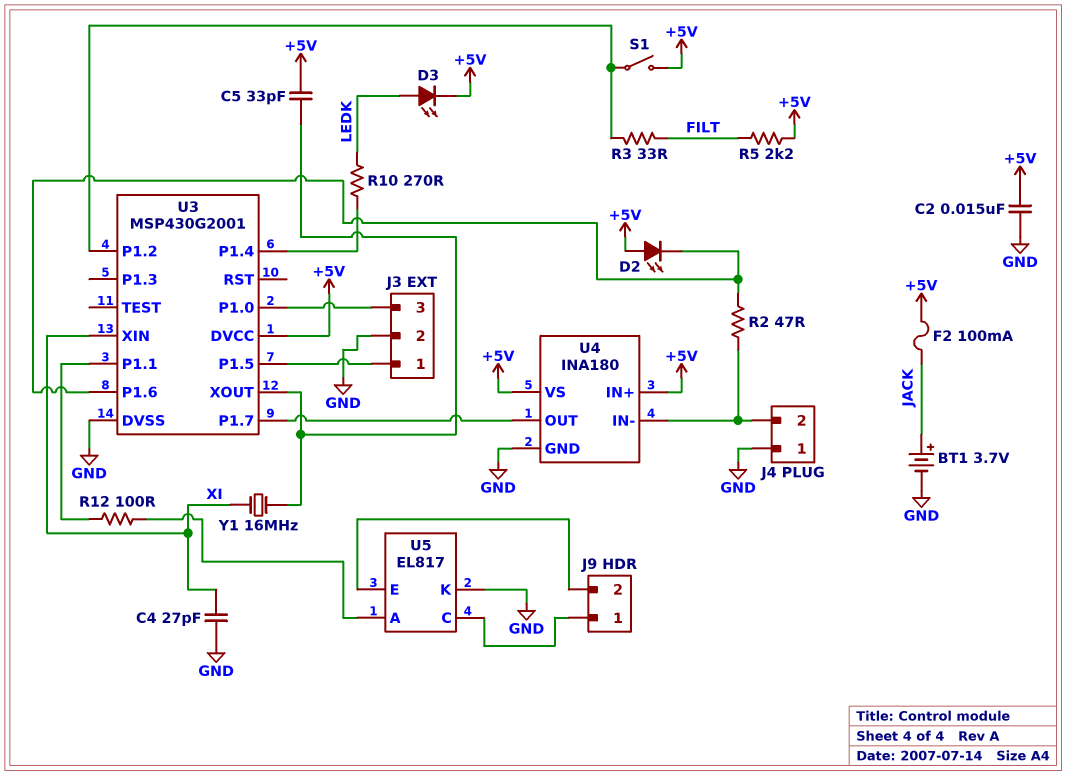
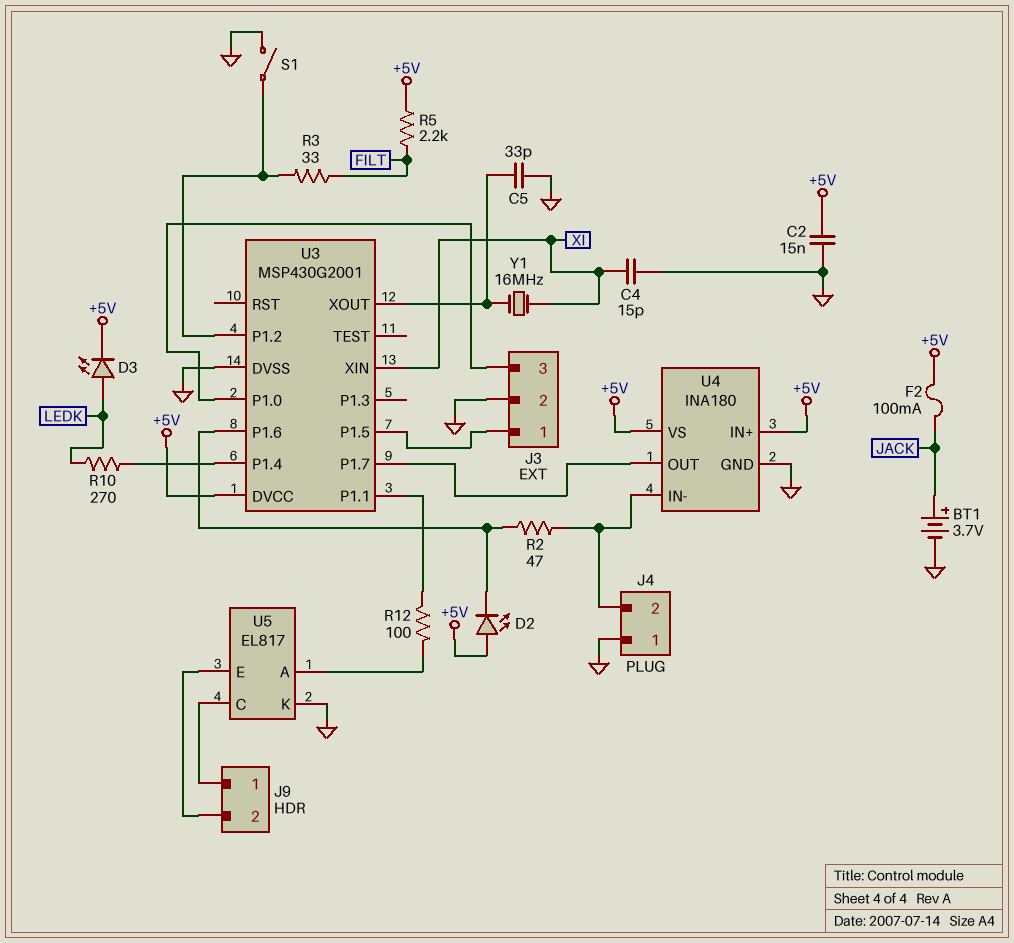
C4: 27pF (GND, XI) -> 15pF (GND, XI)
C5: 33pF (+5V, U3/XOUT) -> 33pF (GND, U3/XOUT)
S1: switch (+5V, U3/P1.2) -> switch (GND, U3/P1.2)

